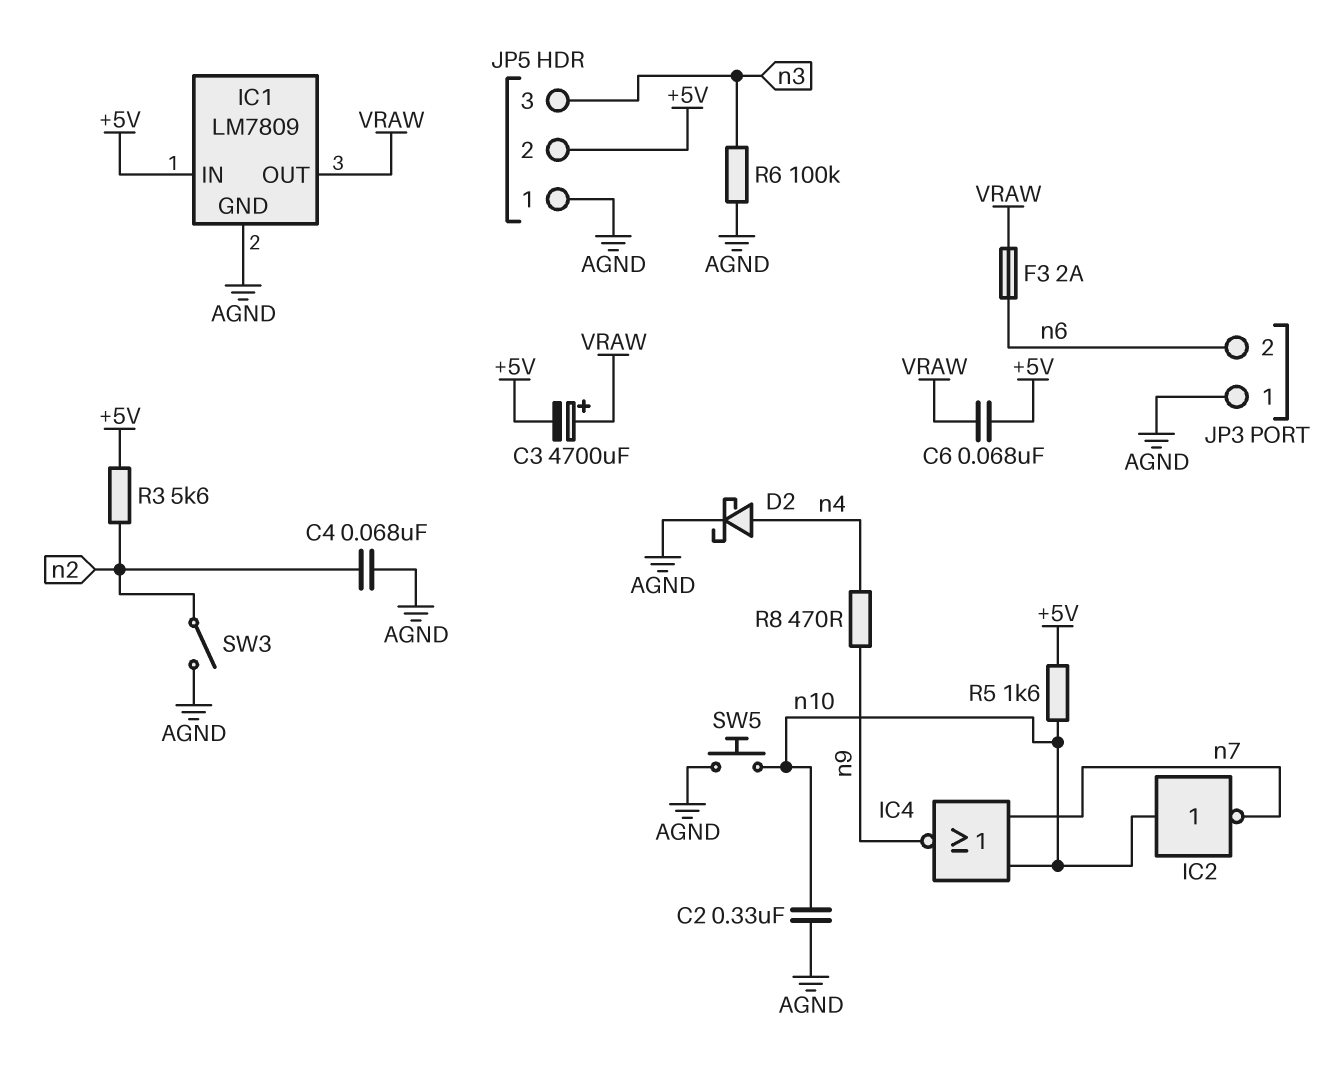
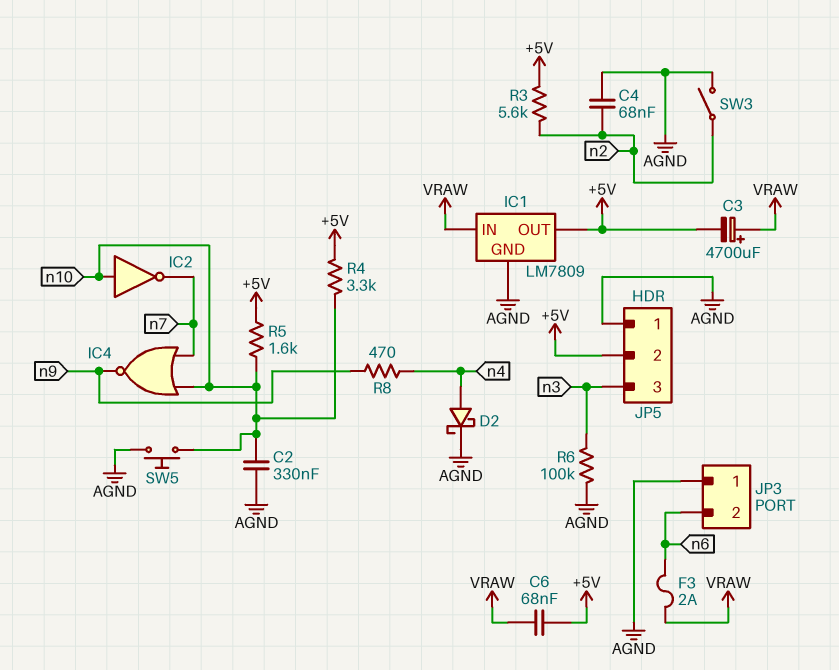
IC1 pin IN: +5V -> VRAW
IC1 pin OUT: VRAW -> +5V
R4: none -> 3.3k (+5V, n10)

